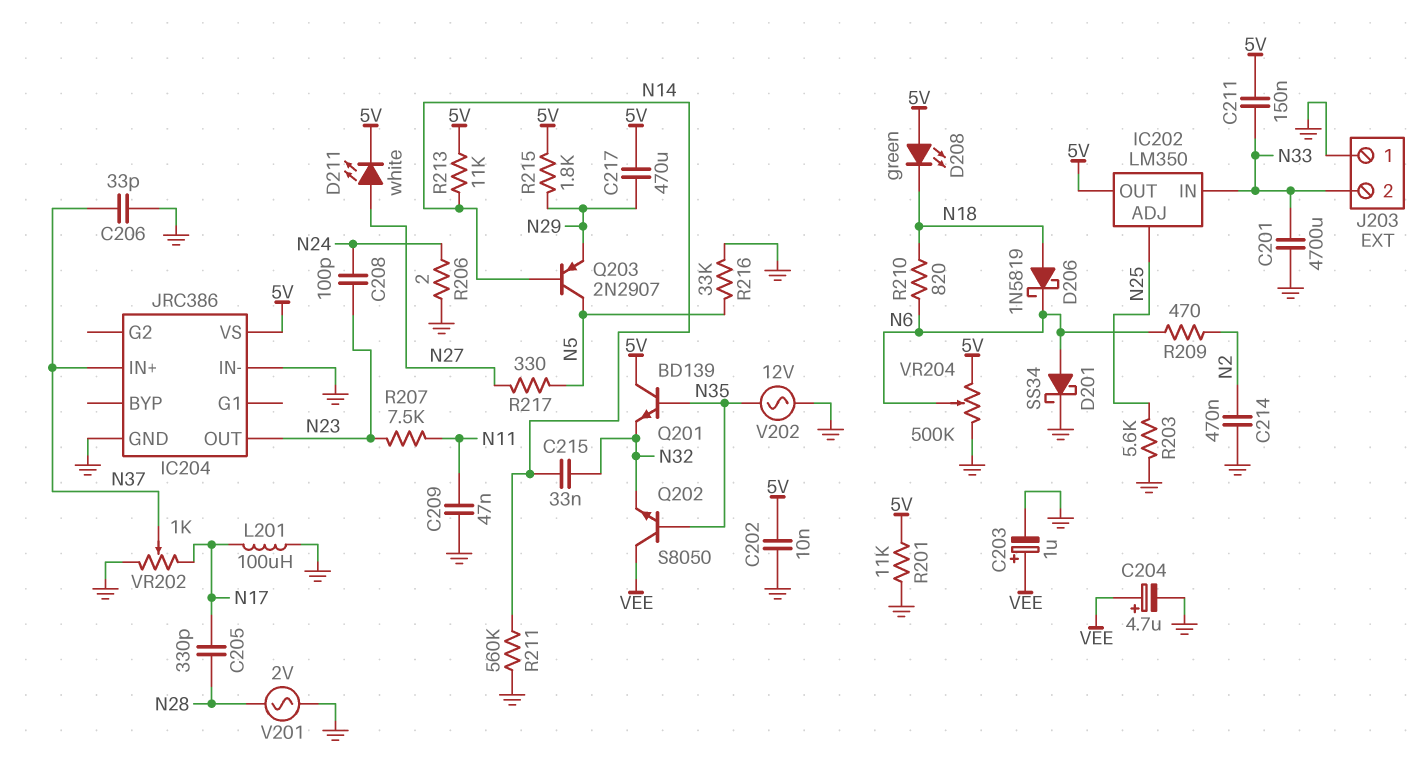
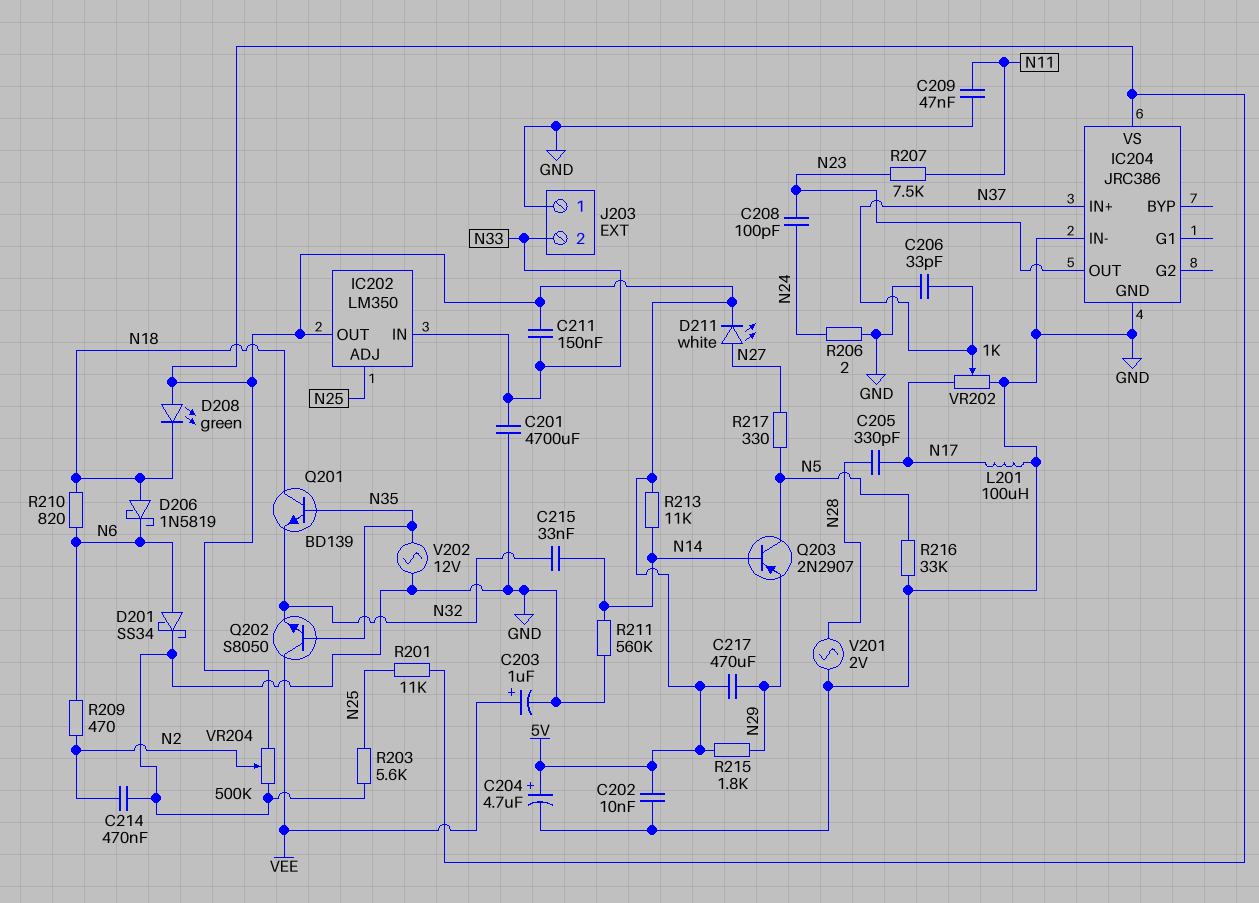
C204: 4.7uF (plus VEE, minus GND) -> 4.7uF (plus 5V, minus GND)
Q201: NPN BD139 (B N35, C 5V, E N32) -> NPN BD139 (B N35, C N18, E N32)
R201: 11k (5V, GND) -> 11k (5V, N25)
VR204: 500k (5V, GND, wiper N6) -> 500k (5V, GND, wiper N2)

